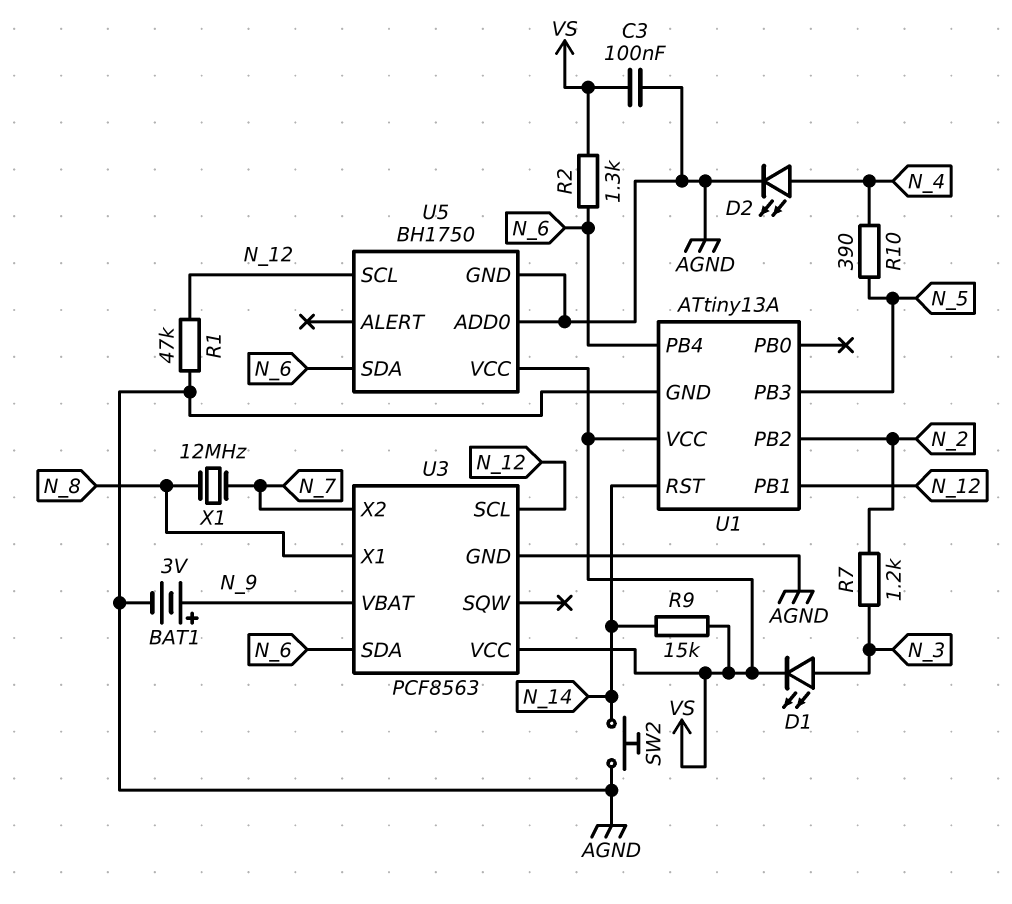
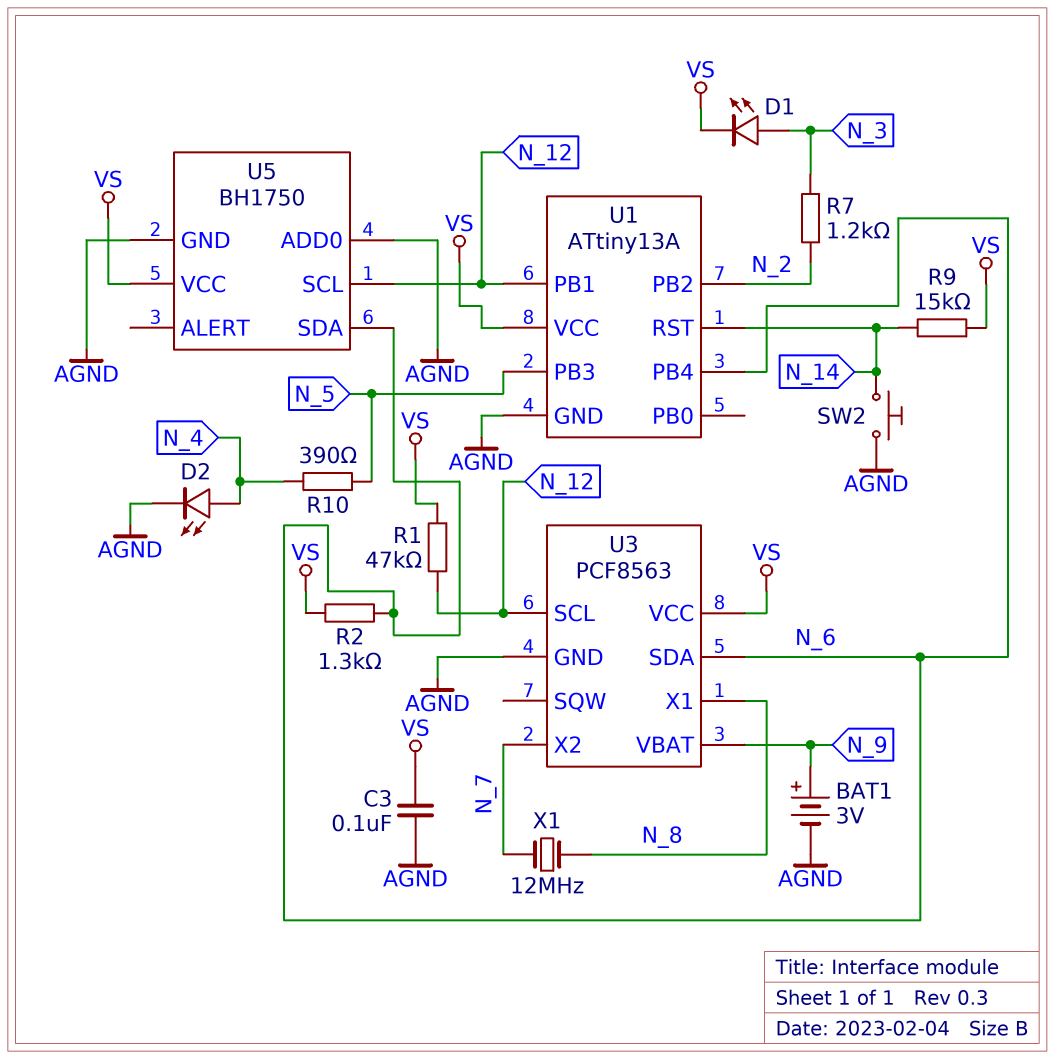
R1: 47k (AGND, N_12) -> 47k (N_12, VS)

